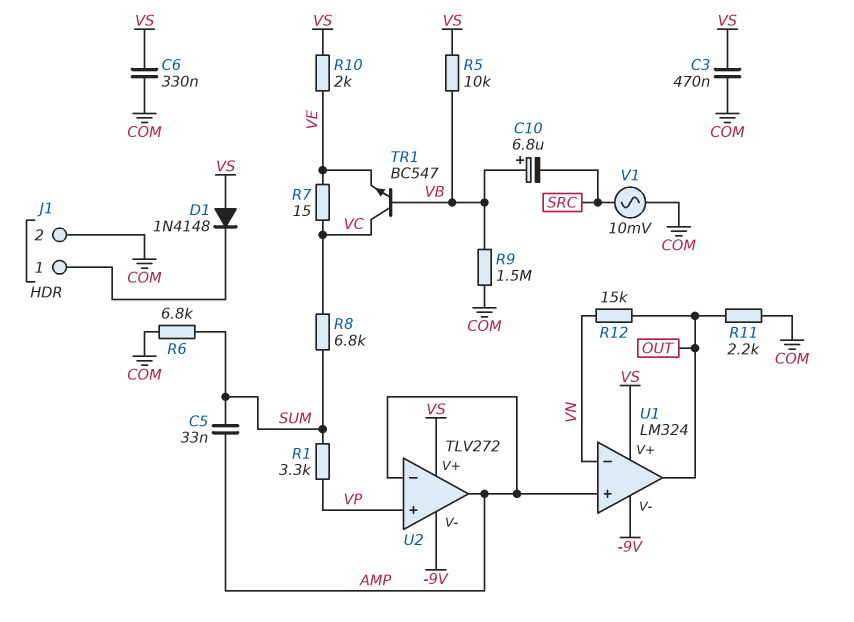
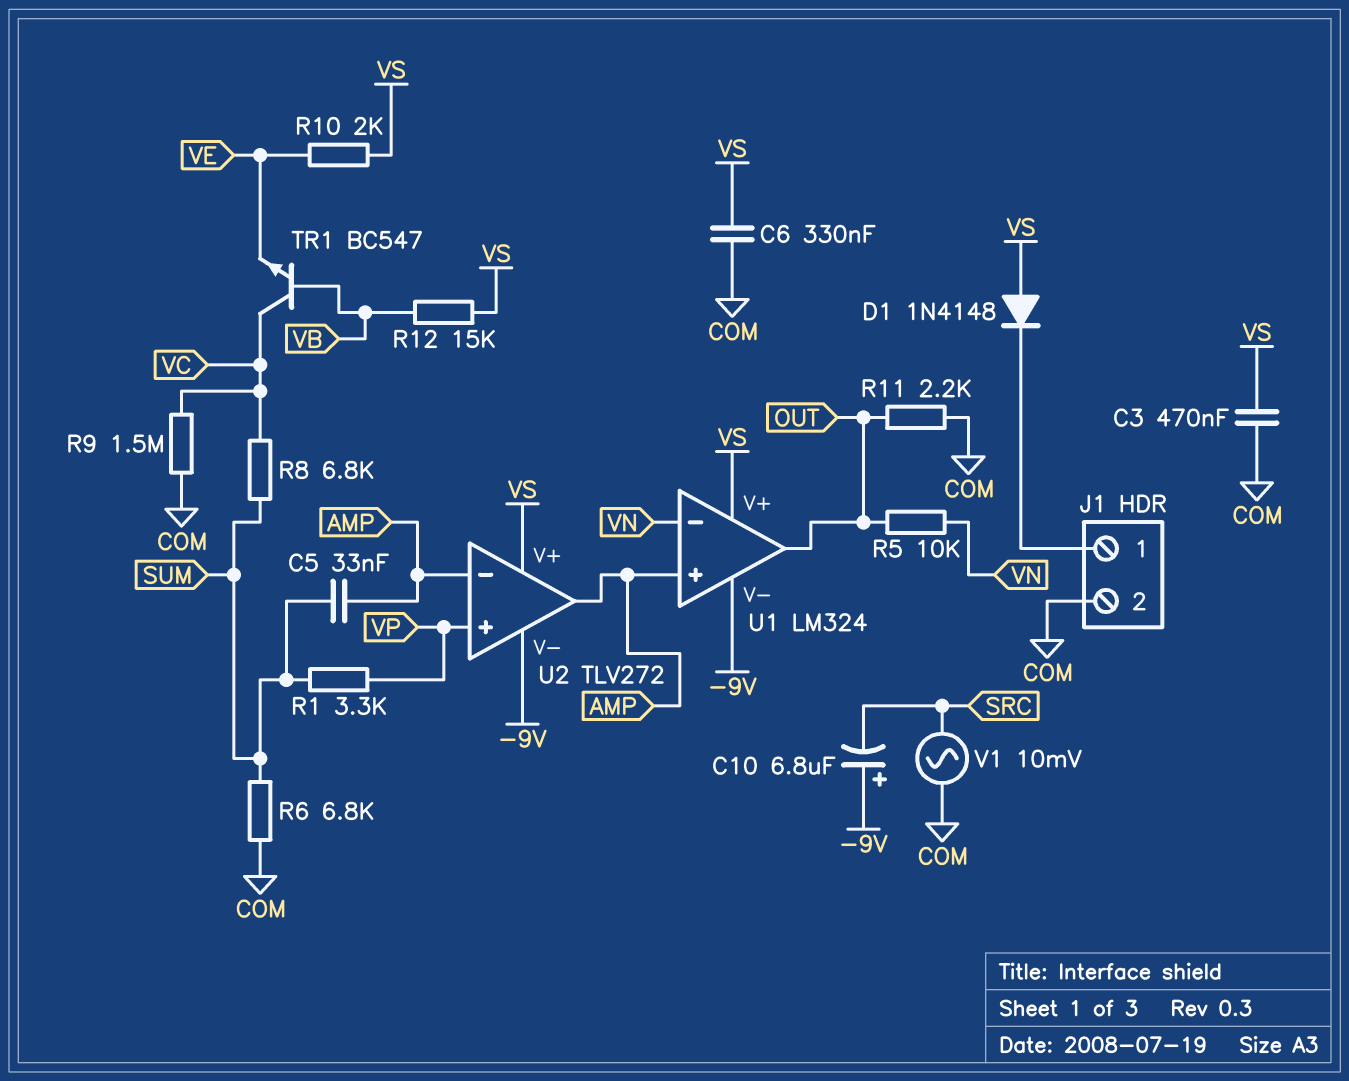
C10: 6.8uF (plus VB, minus SRC) -> 6.8uF (plus -9V, minus SRC)
R5: 10k (VB, VS) -> 10k (OUT, VN)
R7: 15 (VC, VE) -> none
R9: 1.5M (COM, VB) -> 1.5M (COM, VC)
R12: 15k (OUT, VN) -> 15k (VB, VS)

